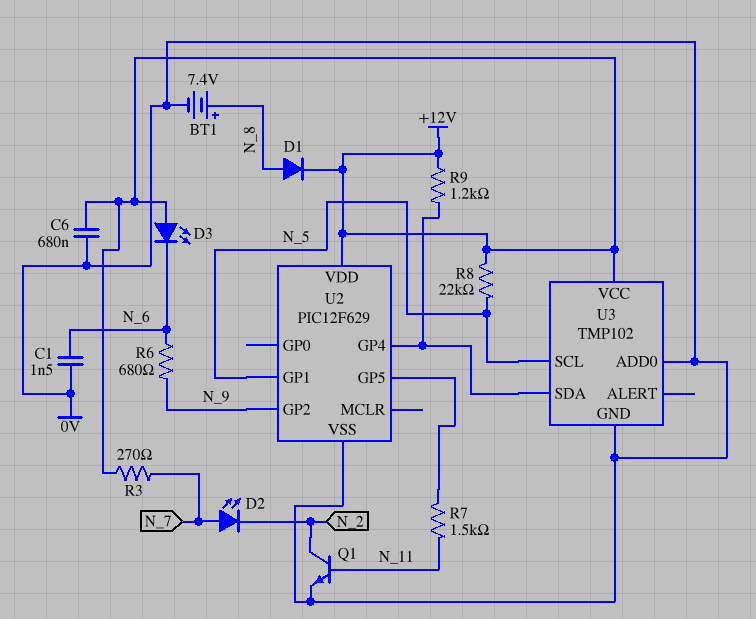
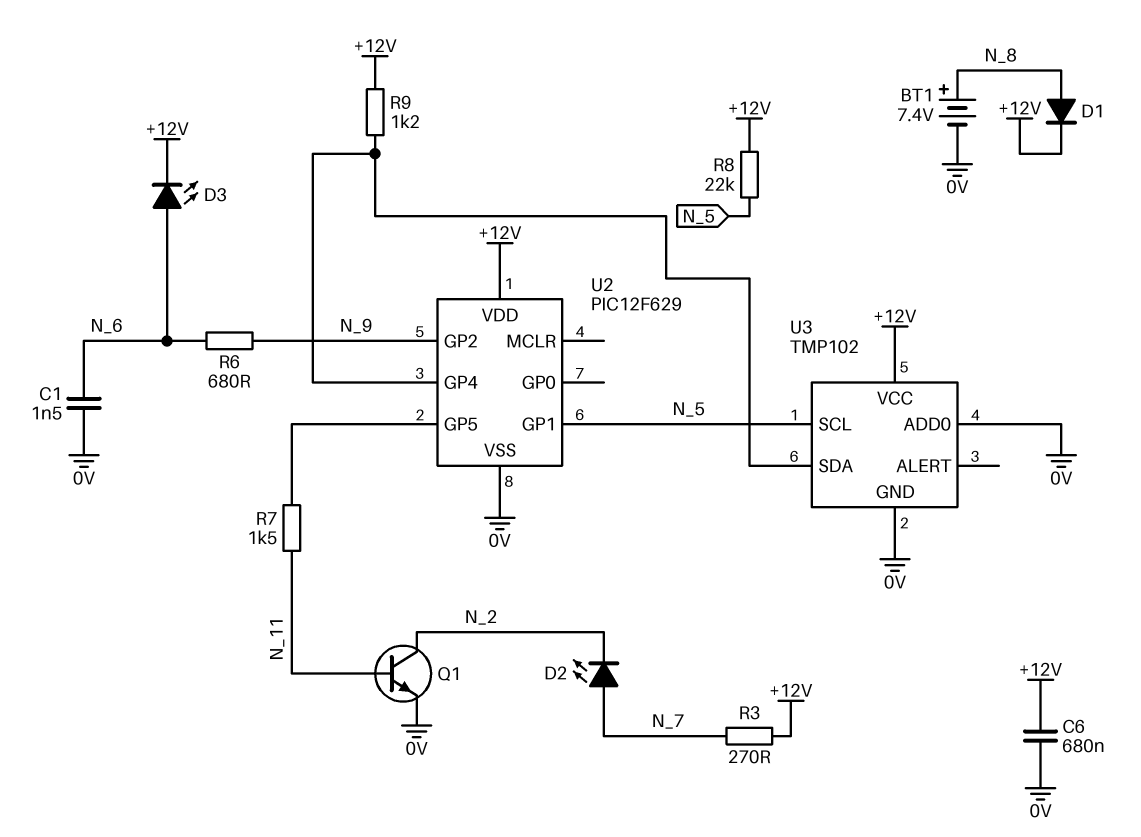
D3: LED (A +12V, K N_6) -> LED (A N_6, K +12V)

